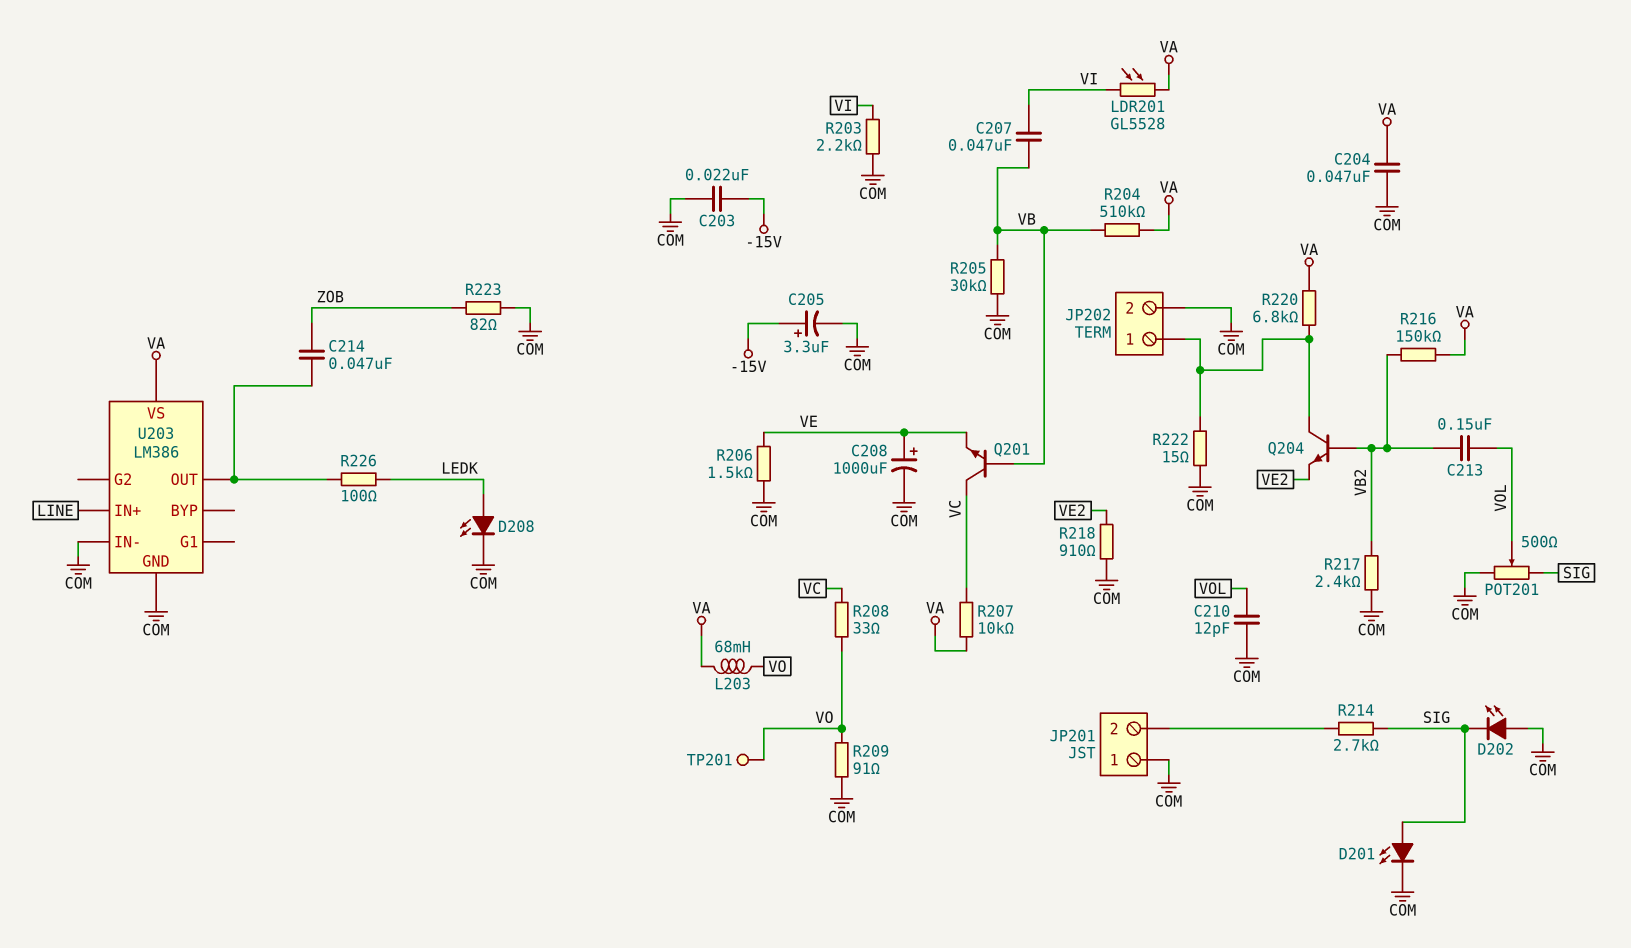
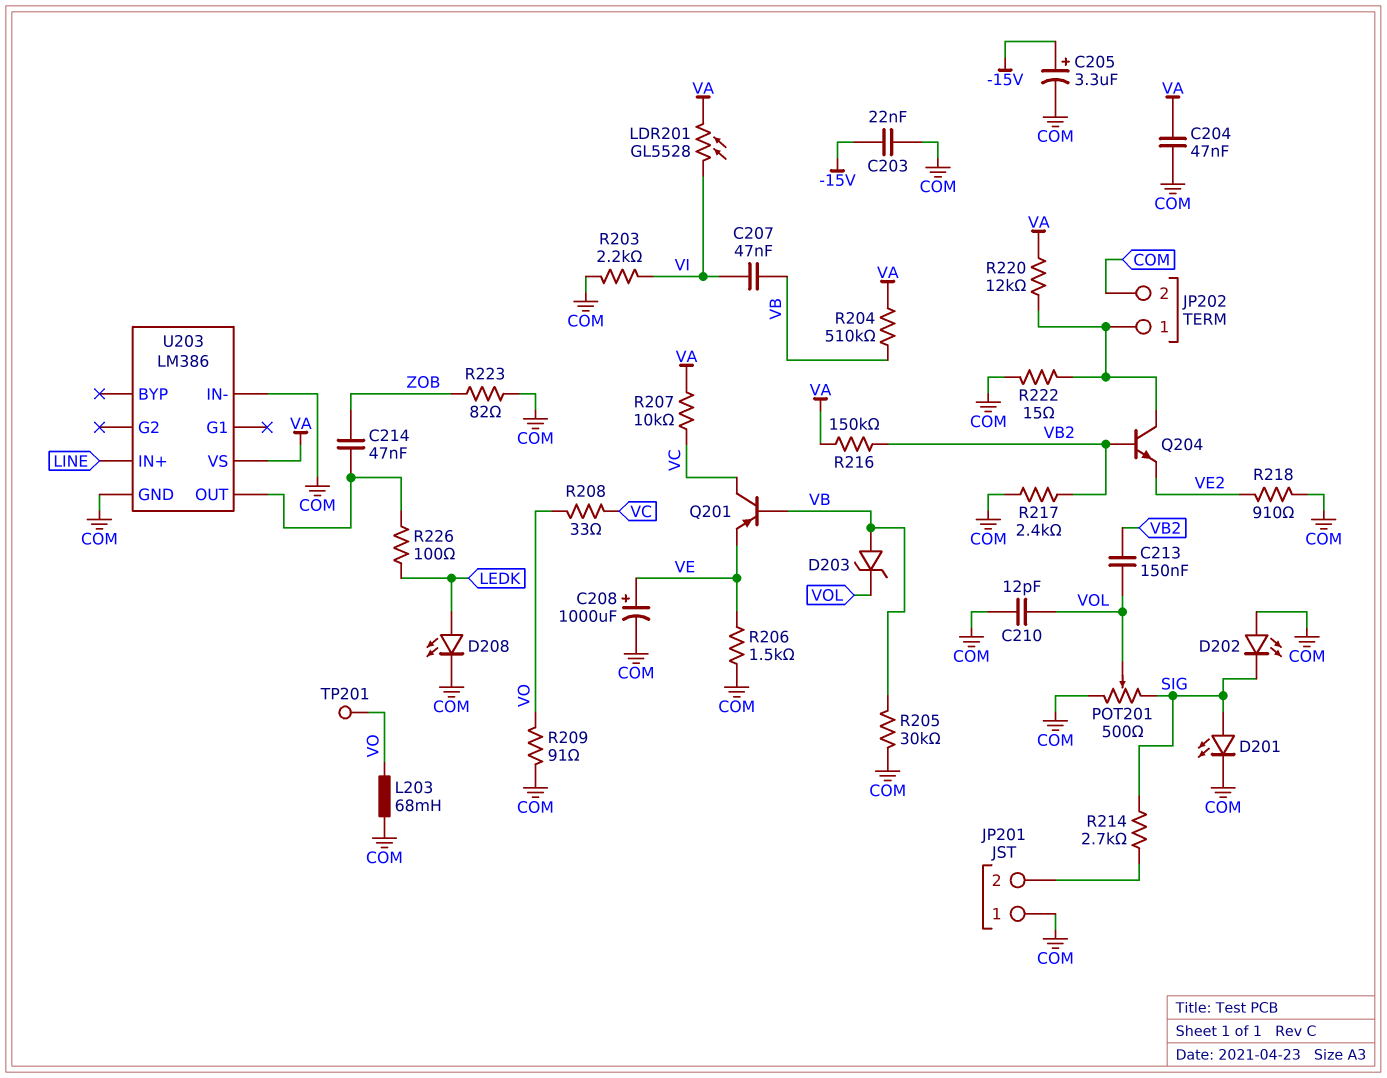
D203: none -> zener (A VB, K VOL)
L203: 68mH (VA, VO) -> 68mH (COM, VO)
Q201: NPN (B VB, C VC, E VE) -> PNP (B VB, C VC, E VE)
R220: 6.8k (JP202/1, VA) -> 12k (JP202/1, VA)

